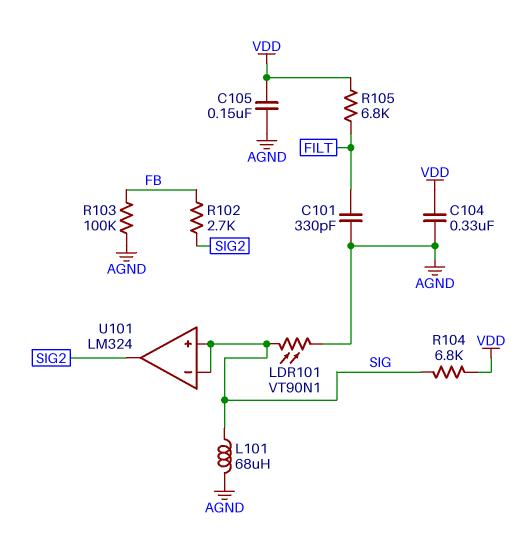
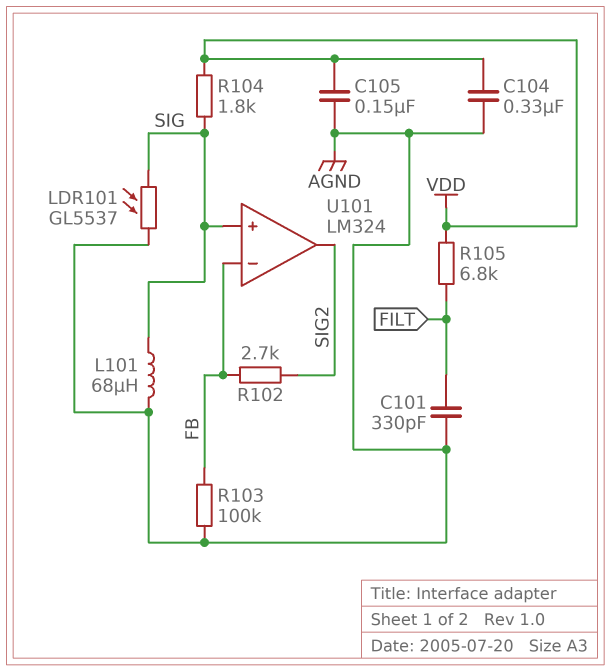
LDR101: VT90N1 (AGND, SIG) -> GL5537 (AGND, SIG)
R104: 6.8k (SIG, VDD) -> 1.8k (SIG, VDD)
U101 pin in-: SIG -> FB

